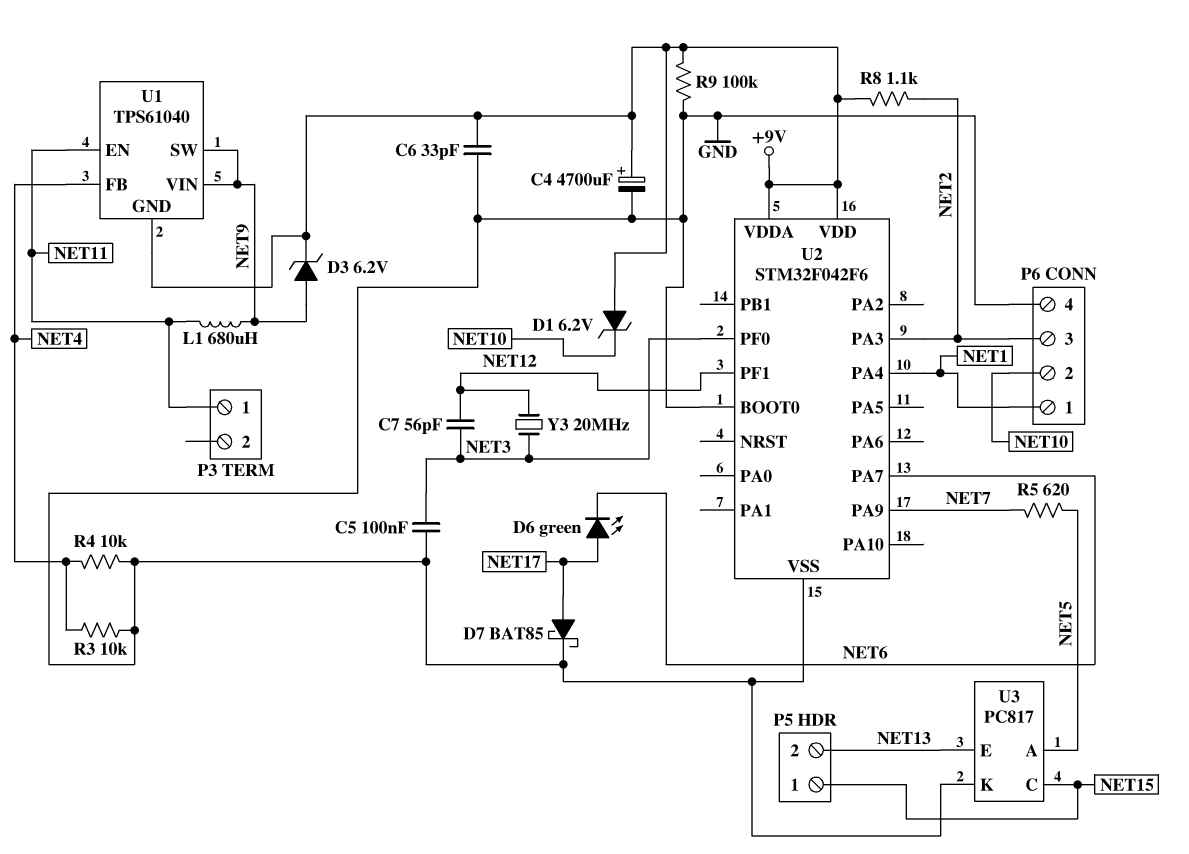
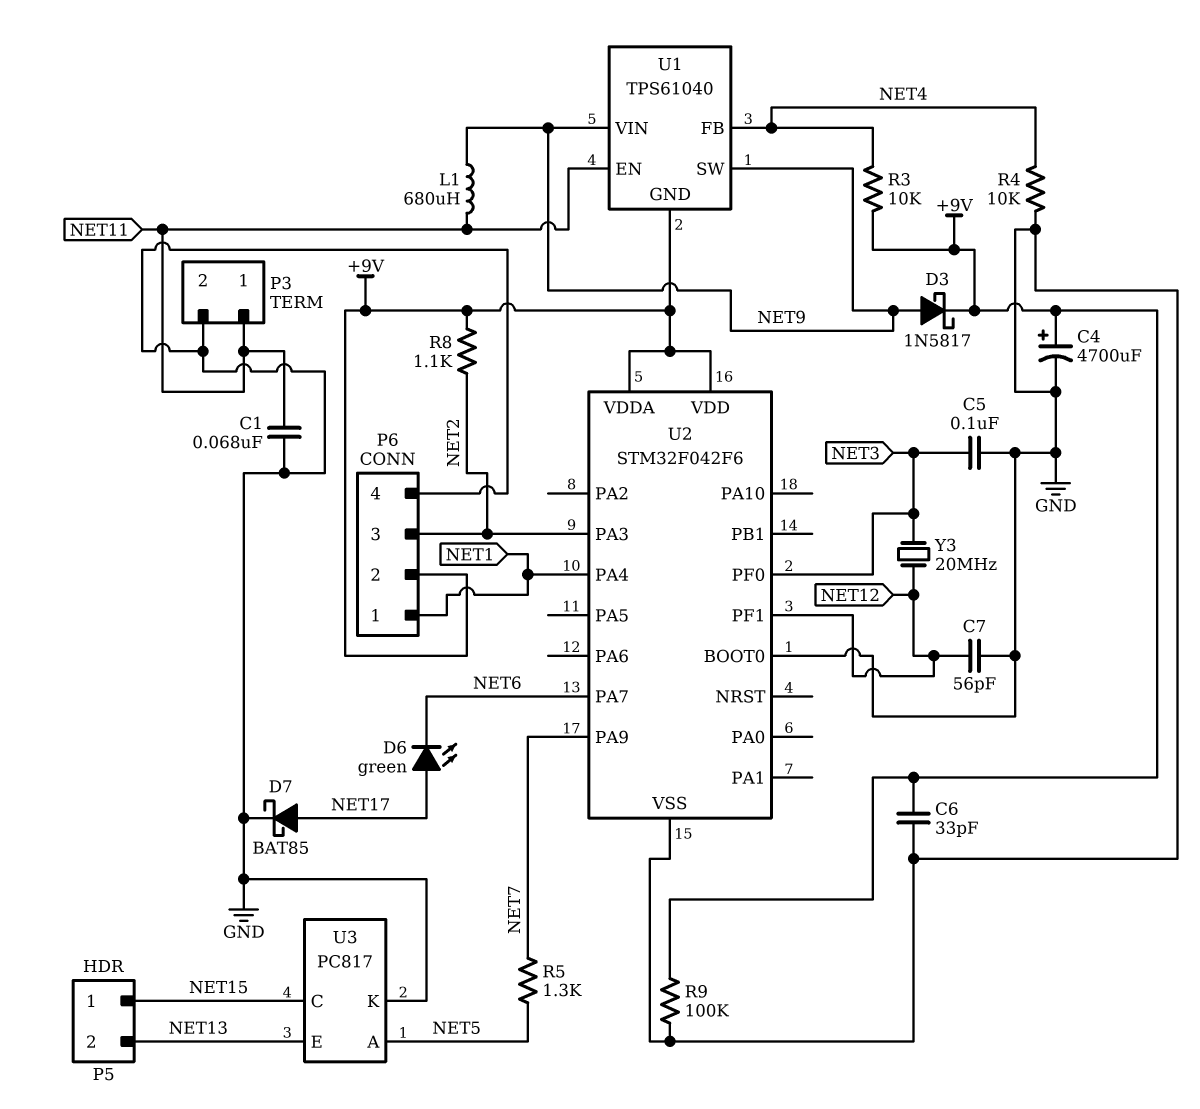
C1: none -> 68nF (GND, NET11)
C7: 56pF (NET3, NET12) -> 56pF (GND, NET12)
D1: zener 6.2V (A +9V, K NET10) -> none
D3: zener 6.2V (A NET9, K +9V) -> schottky 1N5817 (A NET9, K +9V)
P3 pin 2: none -> GND
P6 pin 2: NET10 -> +9V
R3: 10k (GND, NET4) -> 10k (+9V, NET4)
R5: 620 (NET5, NET7) -> 1.3k (NET5, NET7)

